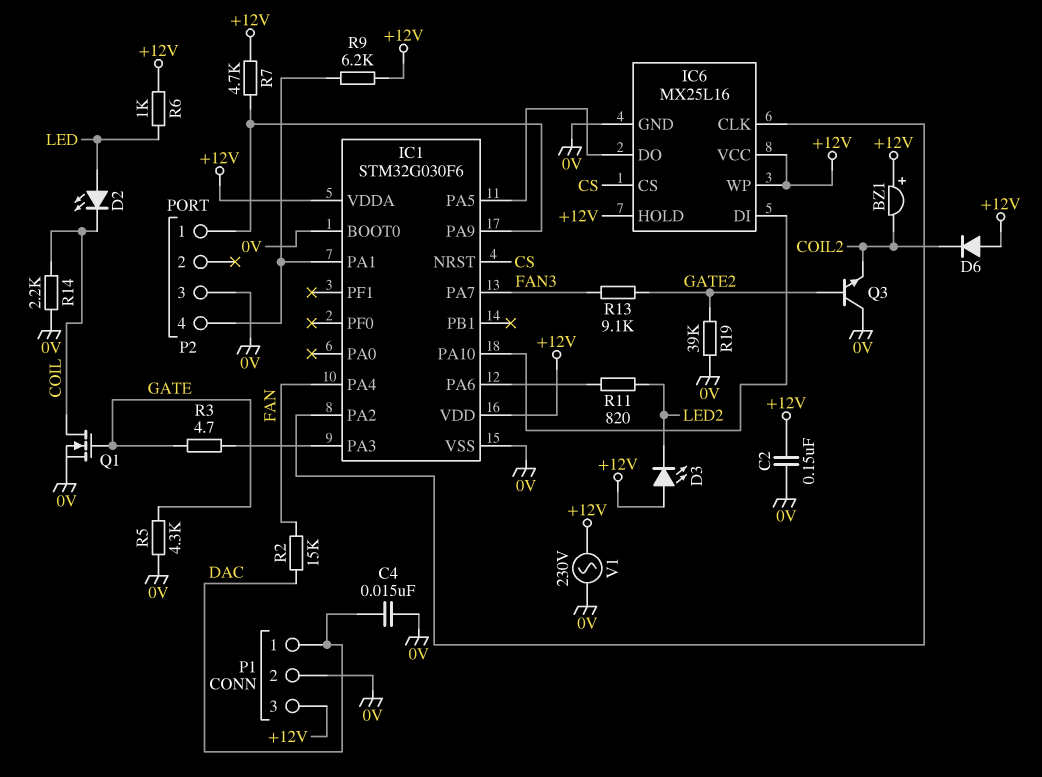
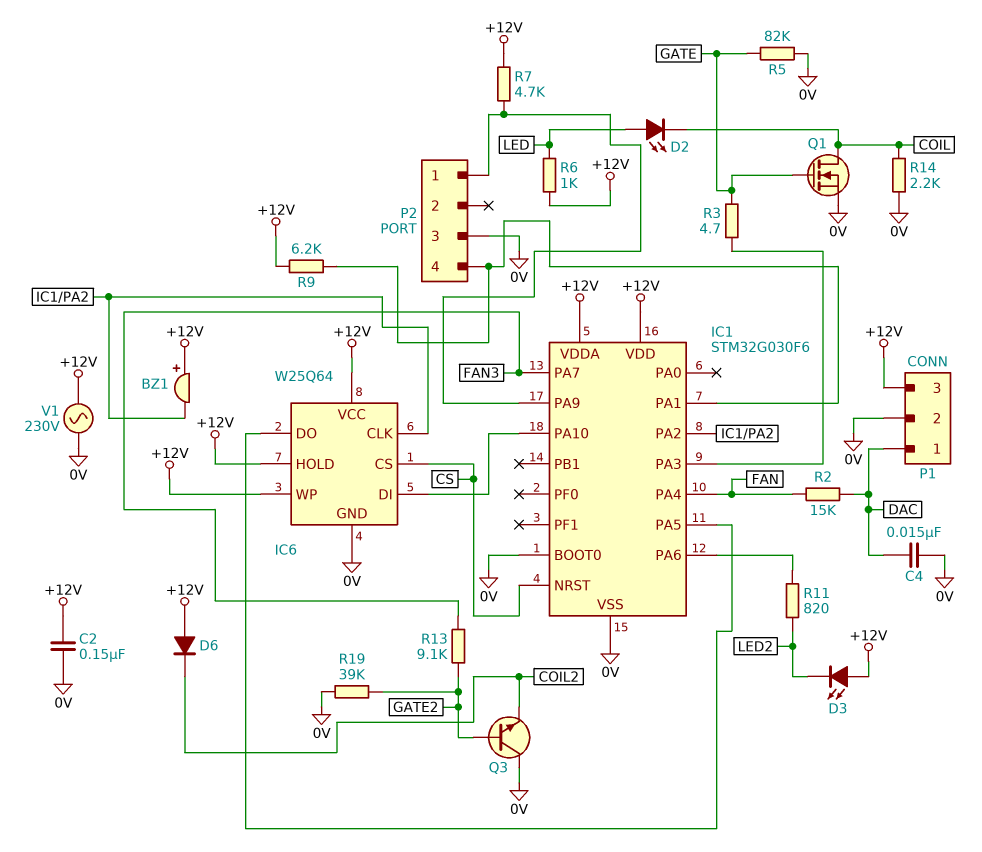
BZ1: buzzer (plus +12V, minus COIL2) -> buzzer (plus +12V, minus IC1/PA2)
IC6: MX25L16 -> W25Q64
R5: 4.3k (0V, GATE) -> 82k (0V, GATE)

